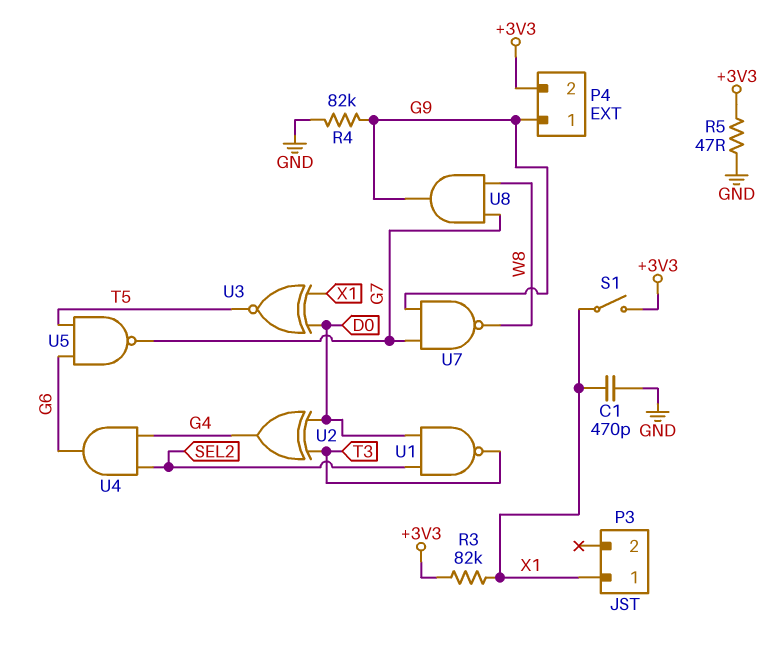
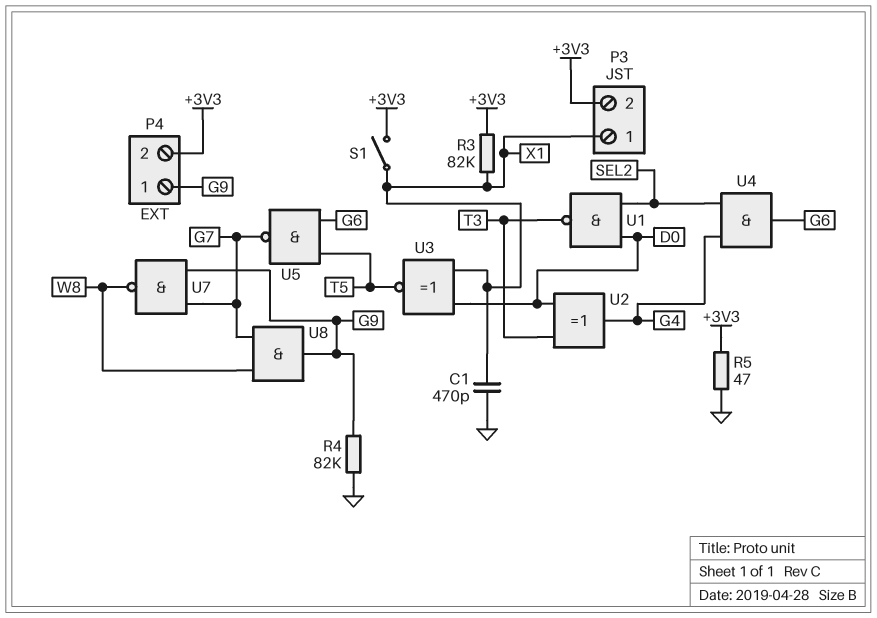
P3 pin 2: none -> +3V3

